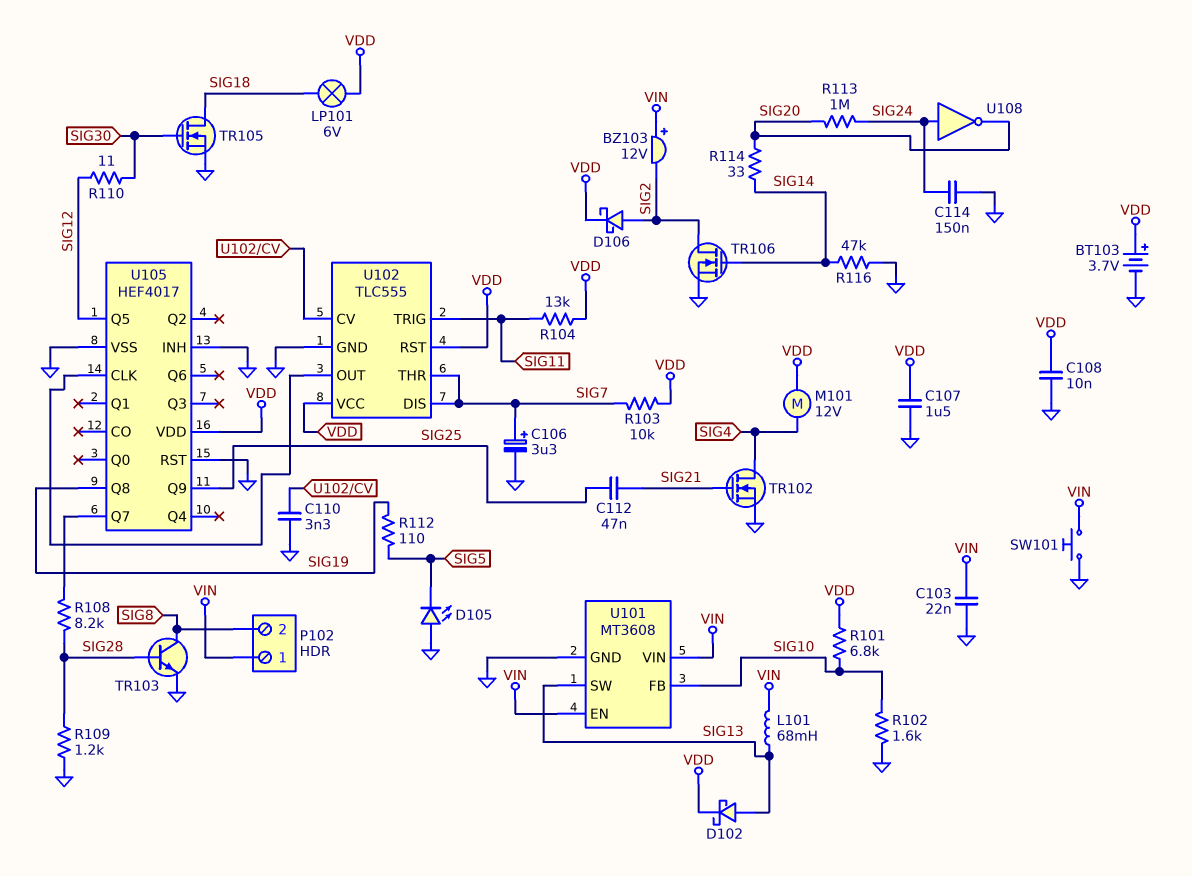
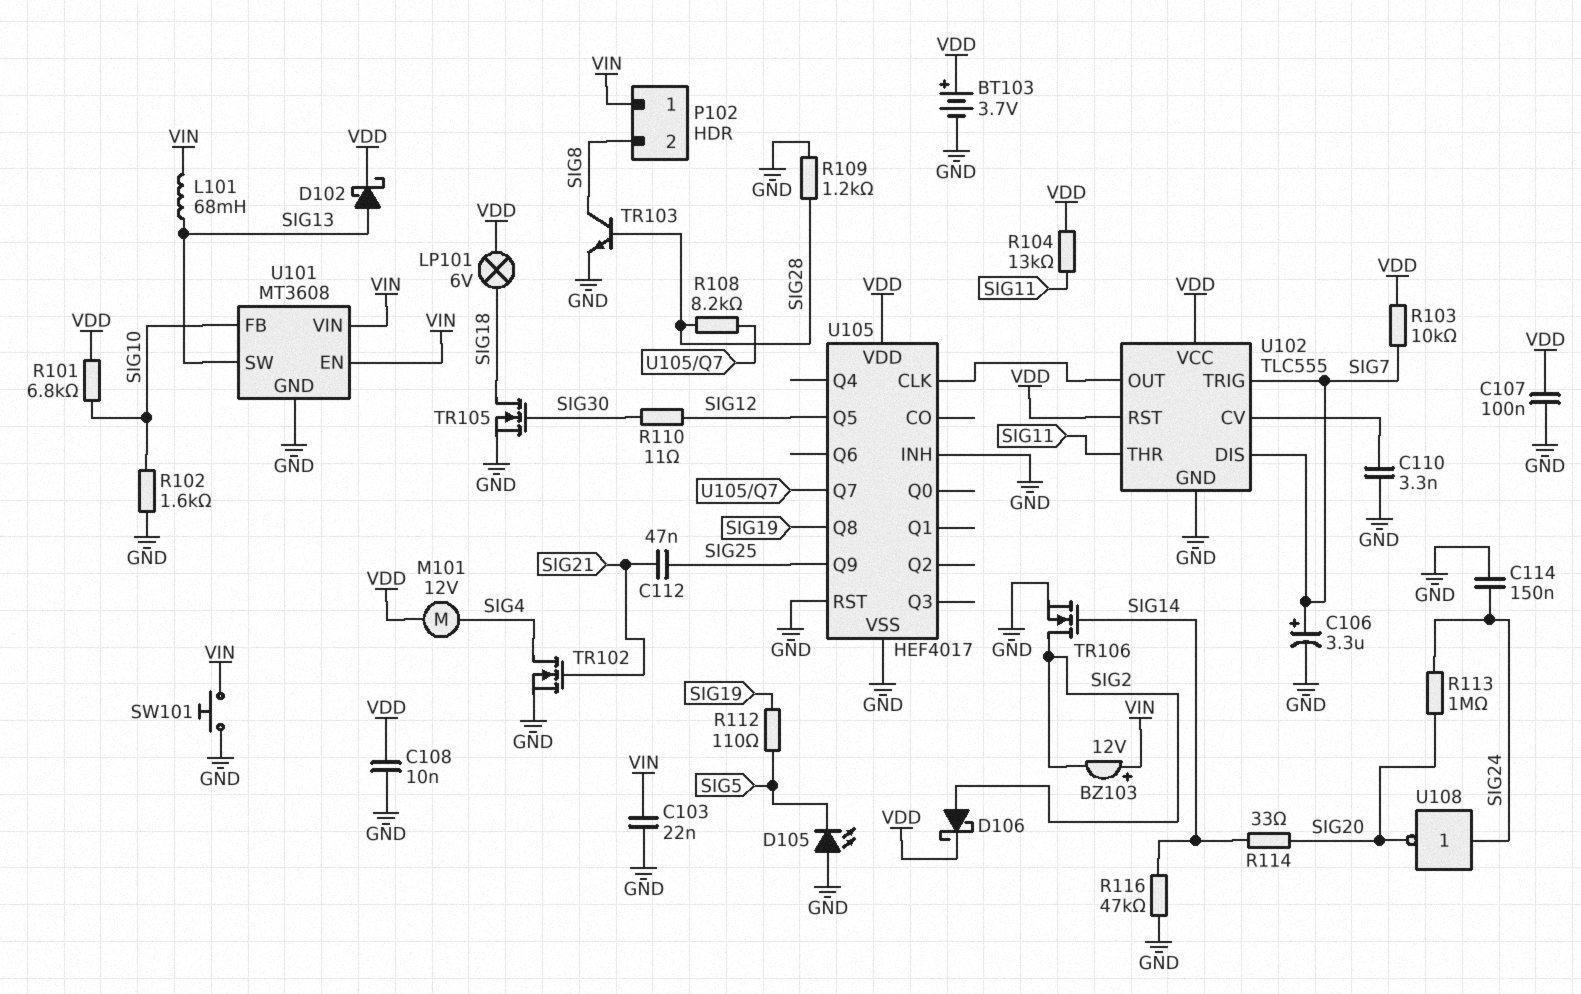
C107: 1.5uF (GND, VDD) -> 100nF (GND, VDD)
U102 pin THR: SIG7 -> SIG11
U102 pin TRIG: SIG11 -> SIG7

